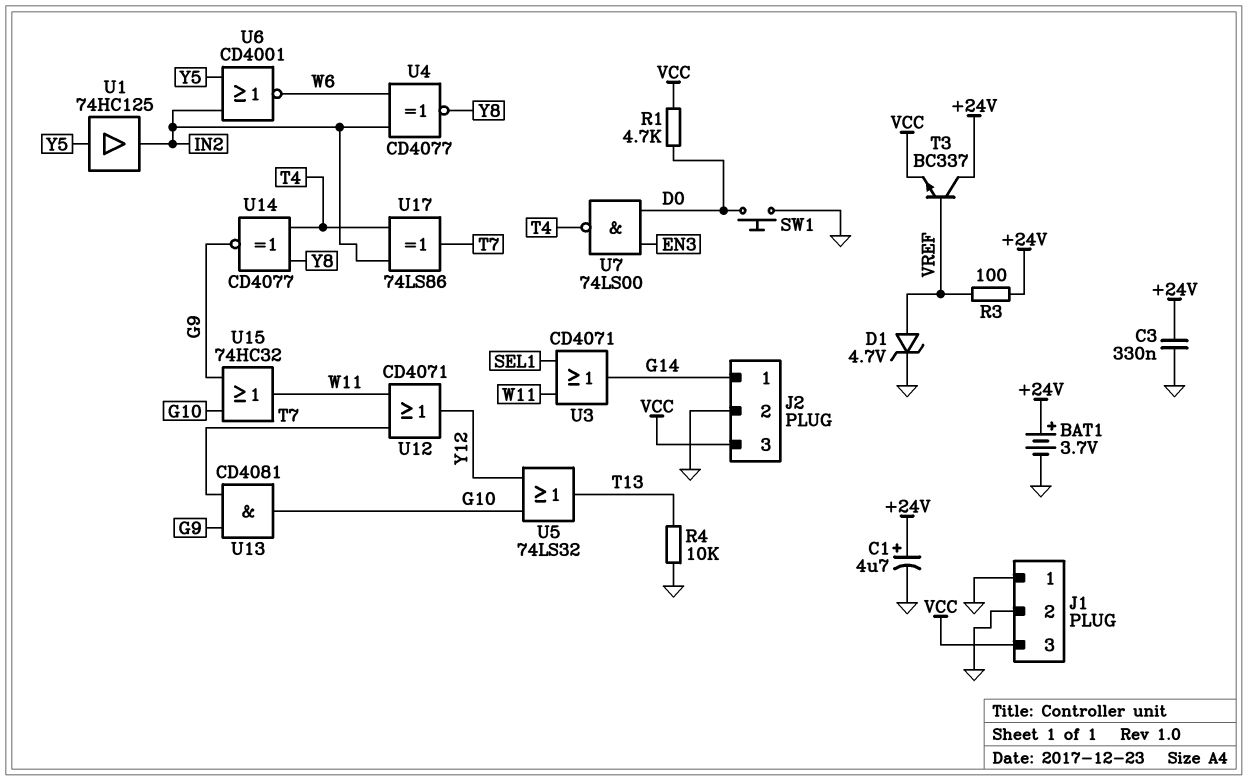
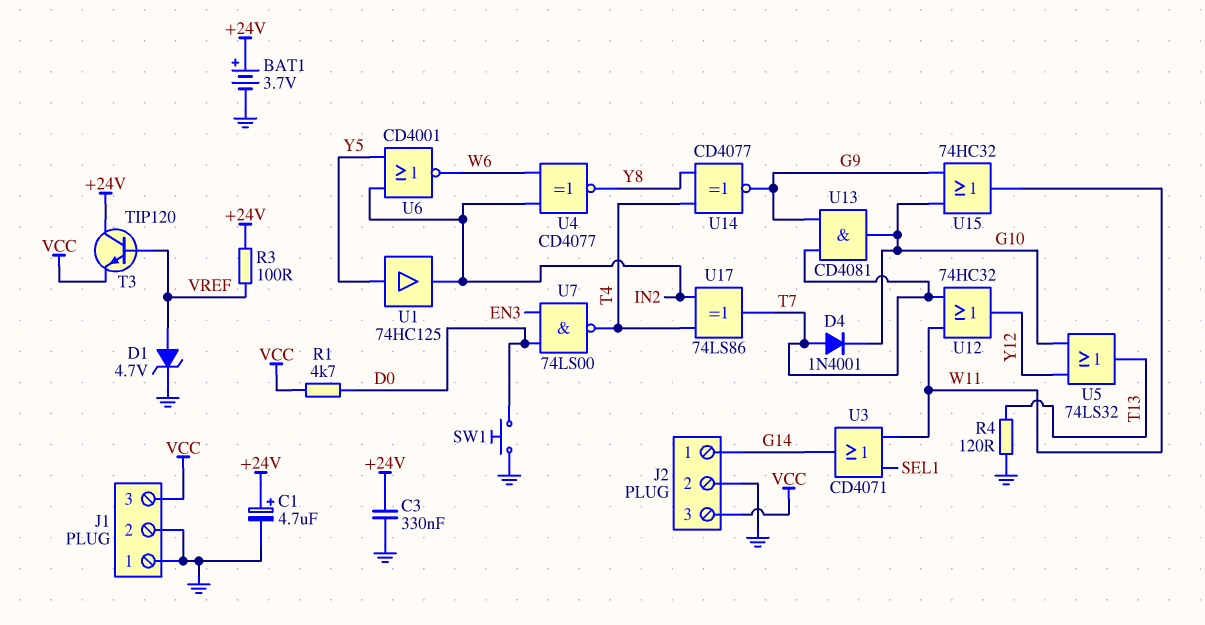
D4: none -> diode 1N4001 (A T7, K G10)
R4: 10k (GND, T13) -> 120 (GND, T13)
T3: NPN BC337 (B VREF, C +24V, E VCC) -> NPN TIP120 (B VREF, C +24V, E VCC)
U12: OR CD4071 (in T7, in W11, out Y12) -> OR 74HC32 (in T7, in W11, out Y12)

